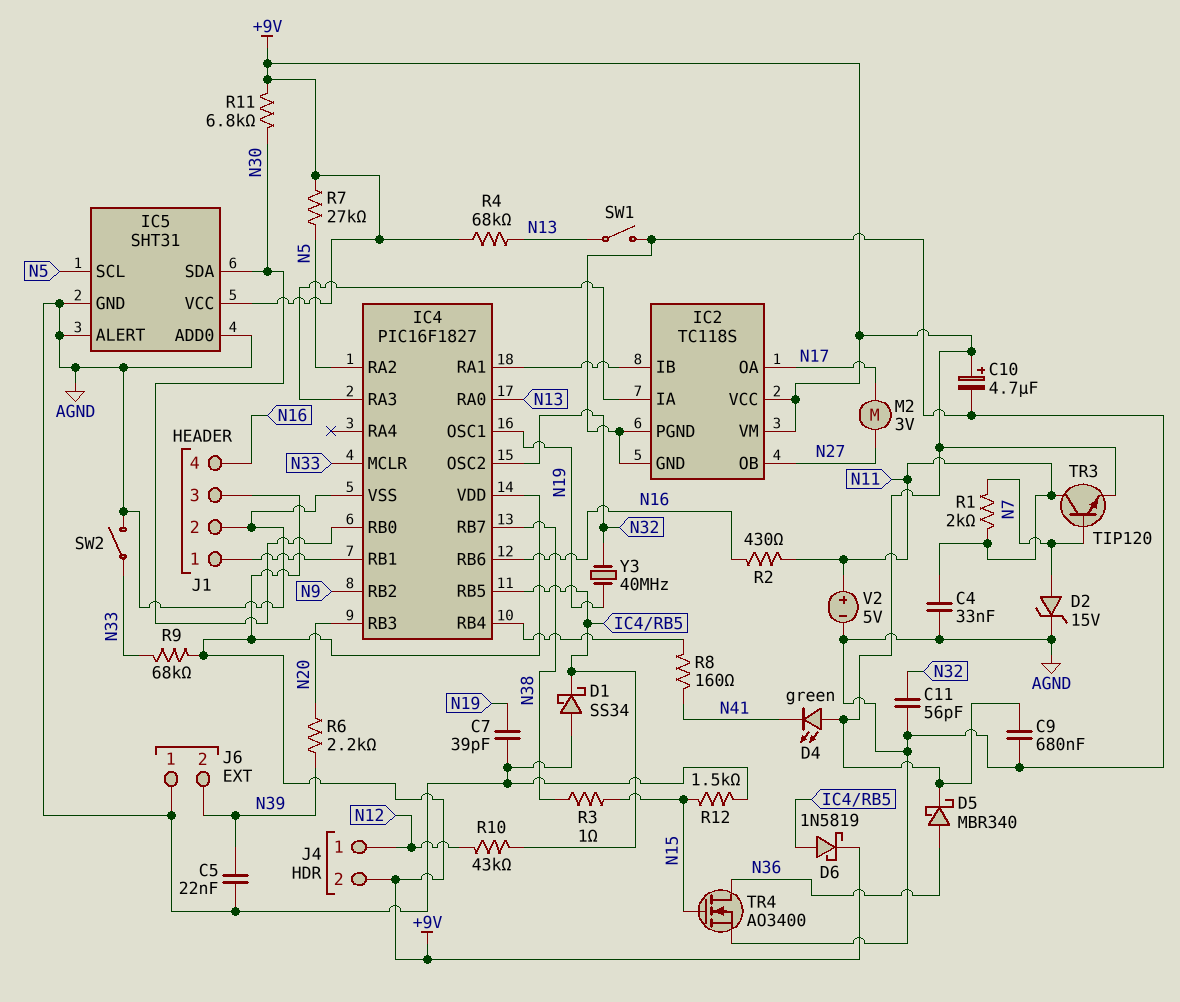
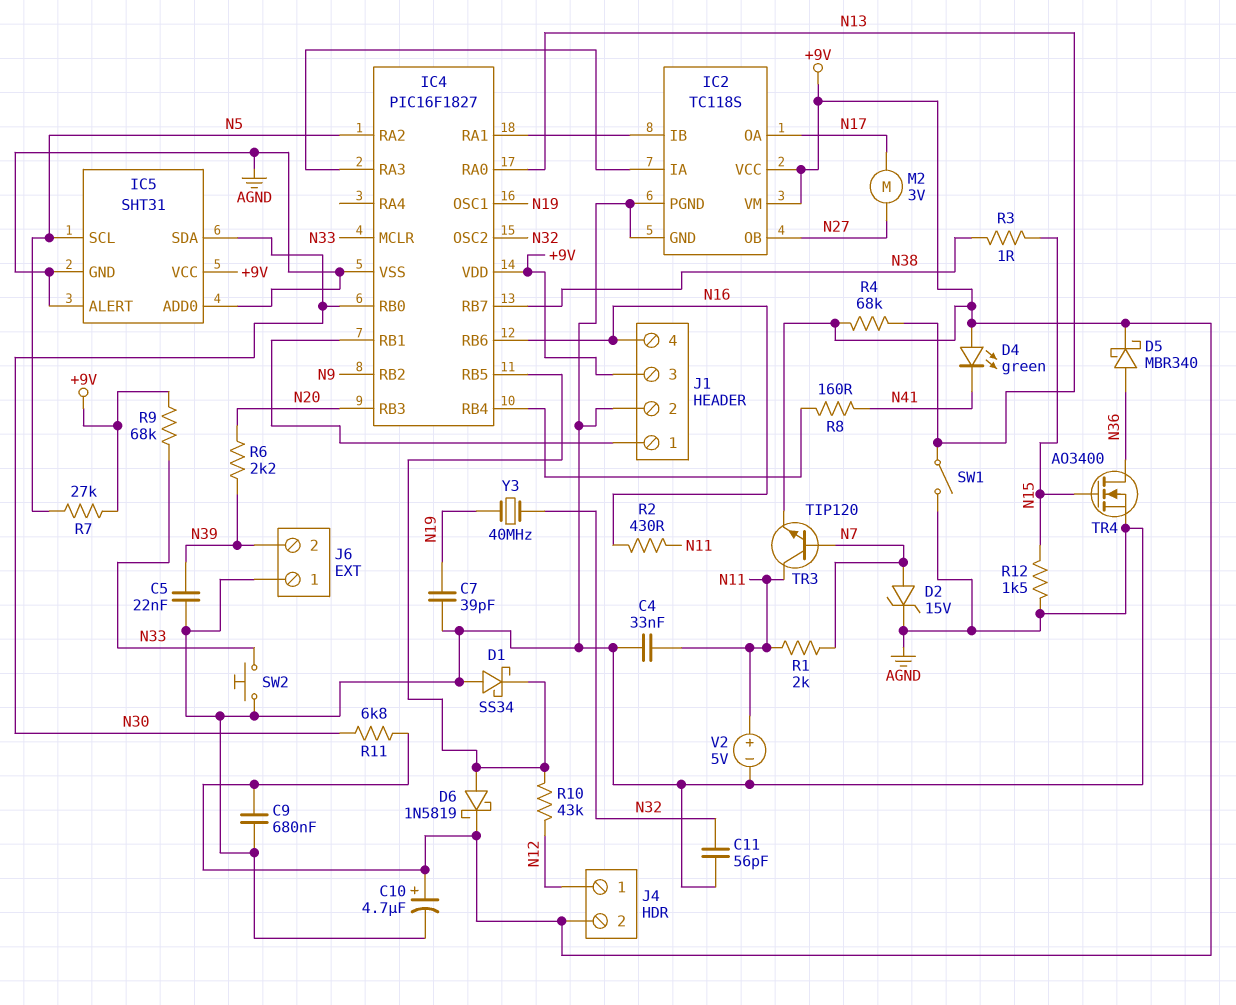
SW2: switch (AGND, N33) -> button (AGND, N33)

